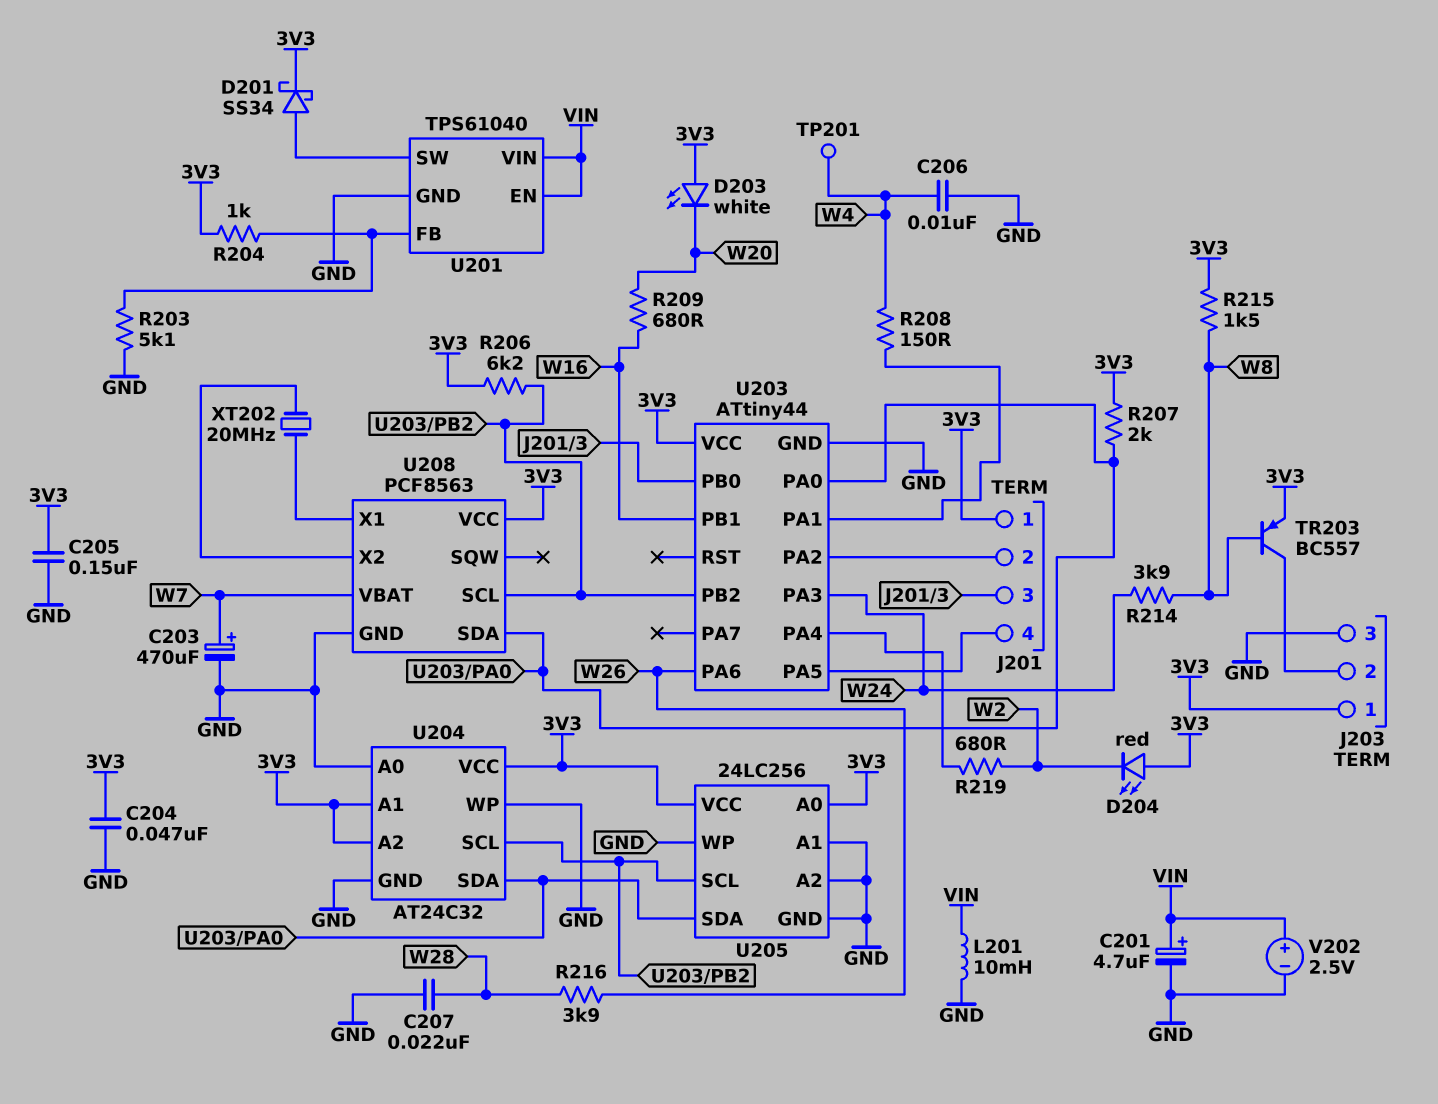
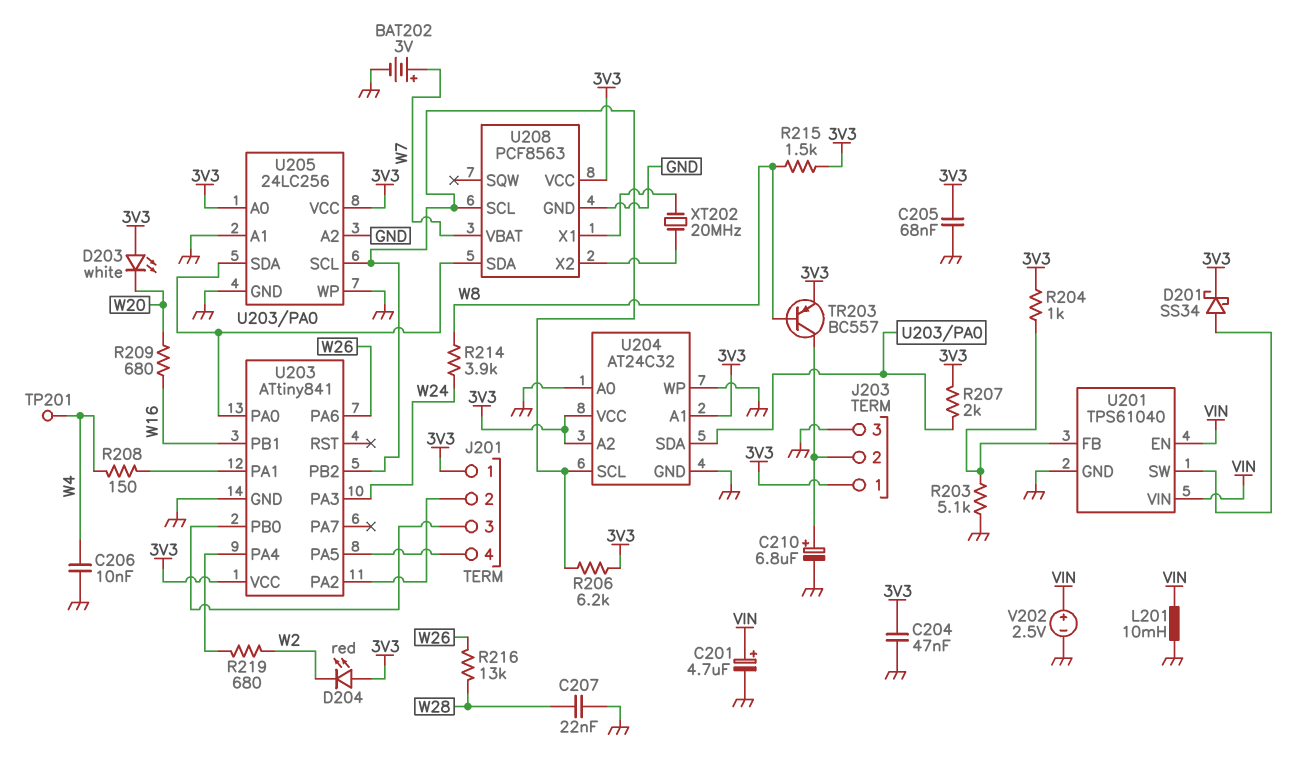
BAT202: none -> 3V (plus W7, minus GND)
C203: 470uF (plus W7, minus GND) -> none
C205: 150nF (3V3, GND) -> 68nF (3V3, GND)
C210: none -> 6.8uF (plus J203/2, minus GND)
R216: 3.9k (W26, W28) -> 13k (W26, W28)
U203: ATtiny44 -> ATtiny841

